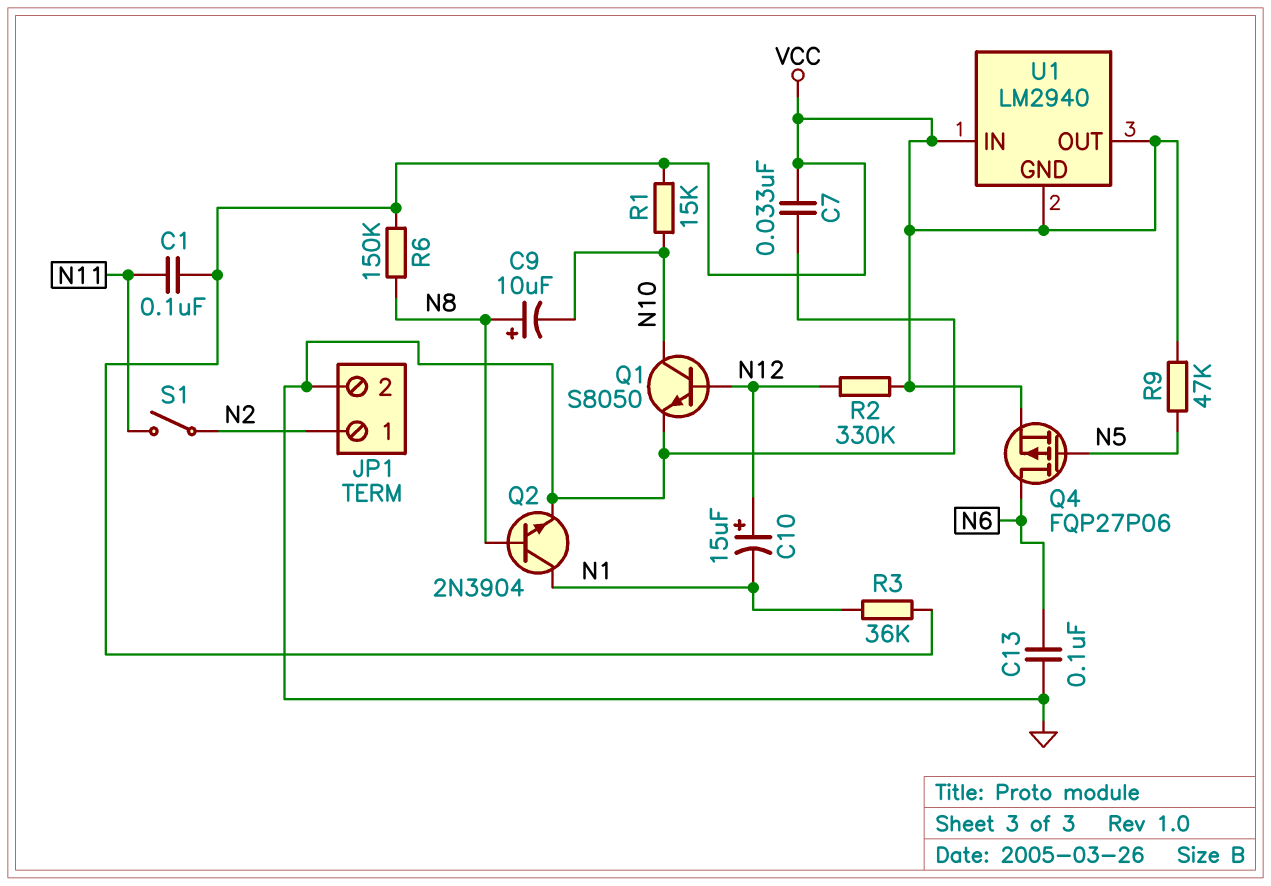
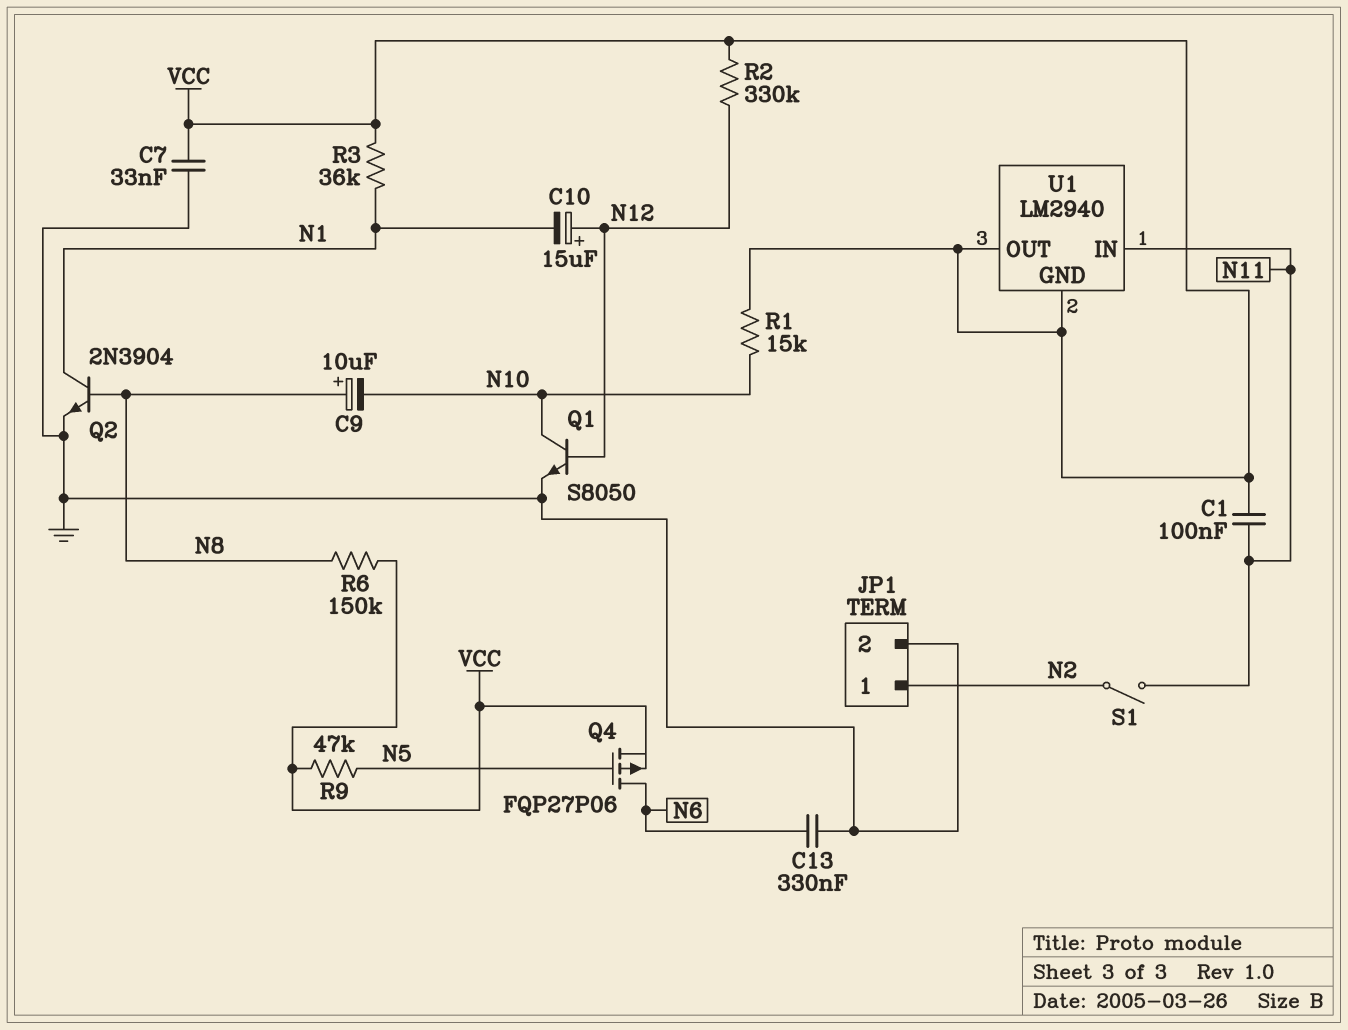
C13: 100nF (GND, N6) -> 330nF (GND, N6)
U1 pin IN: VCC -> N11

